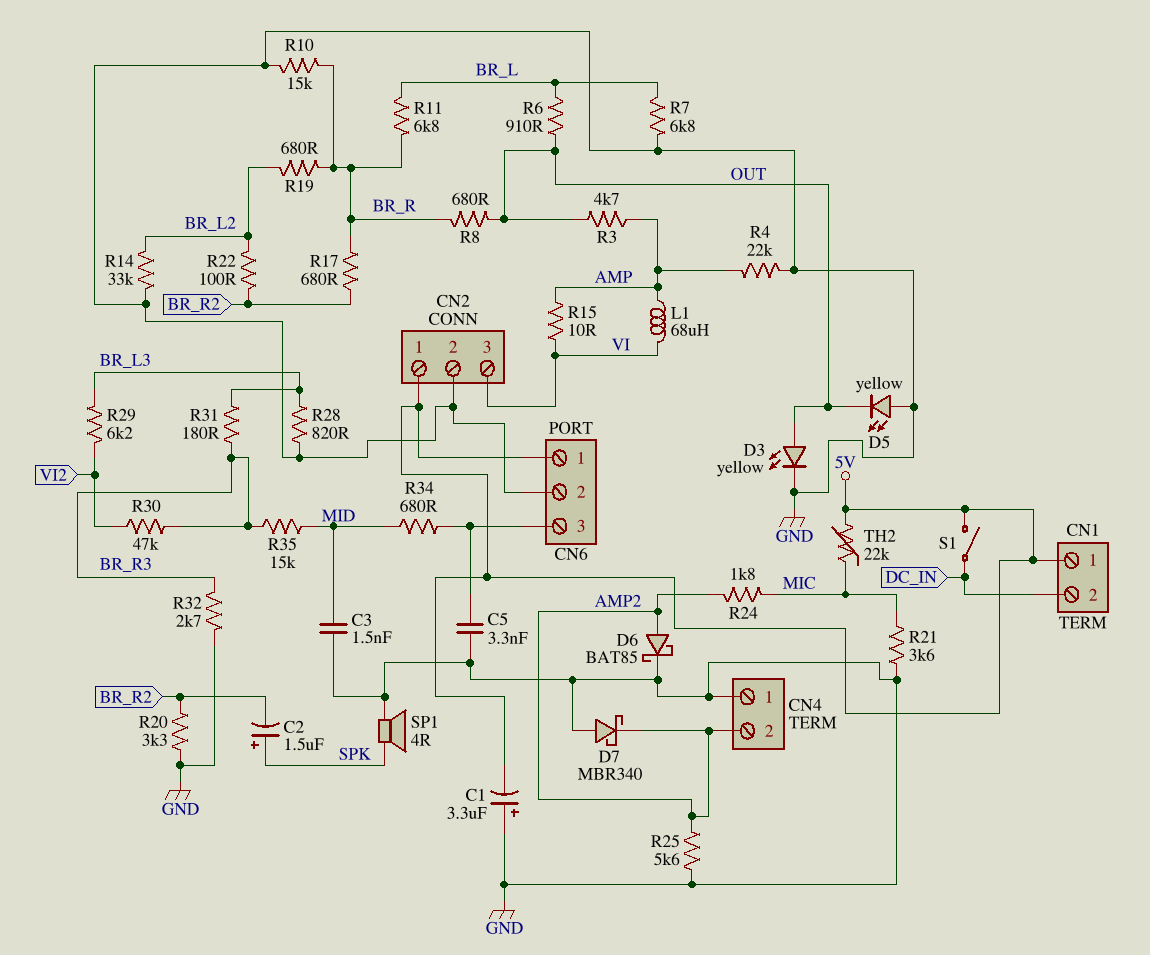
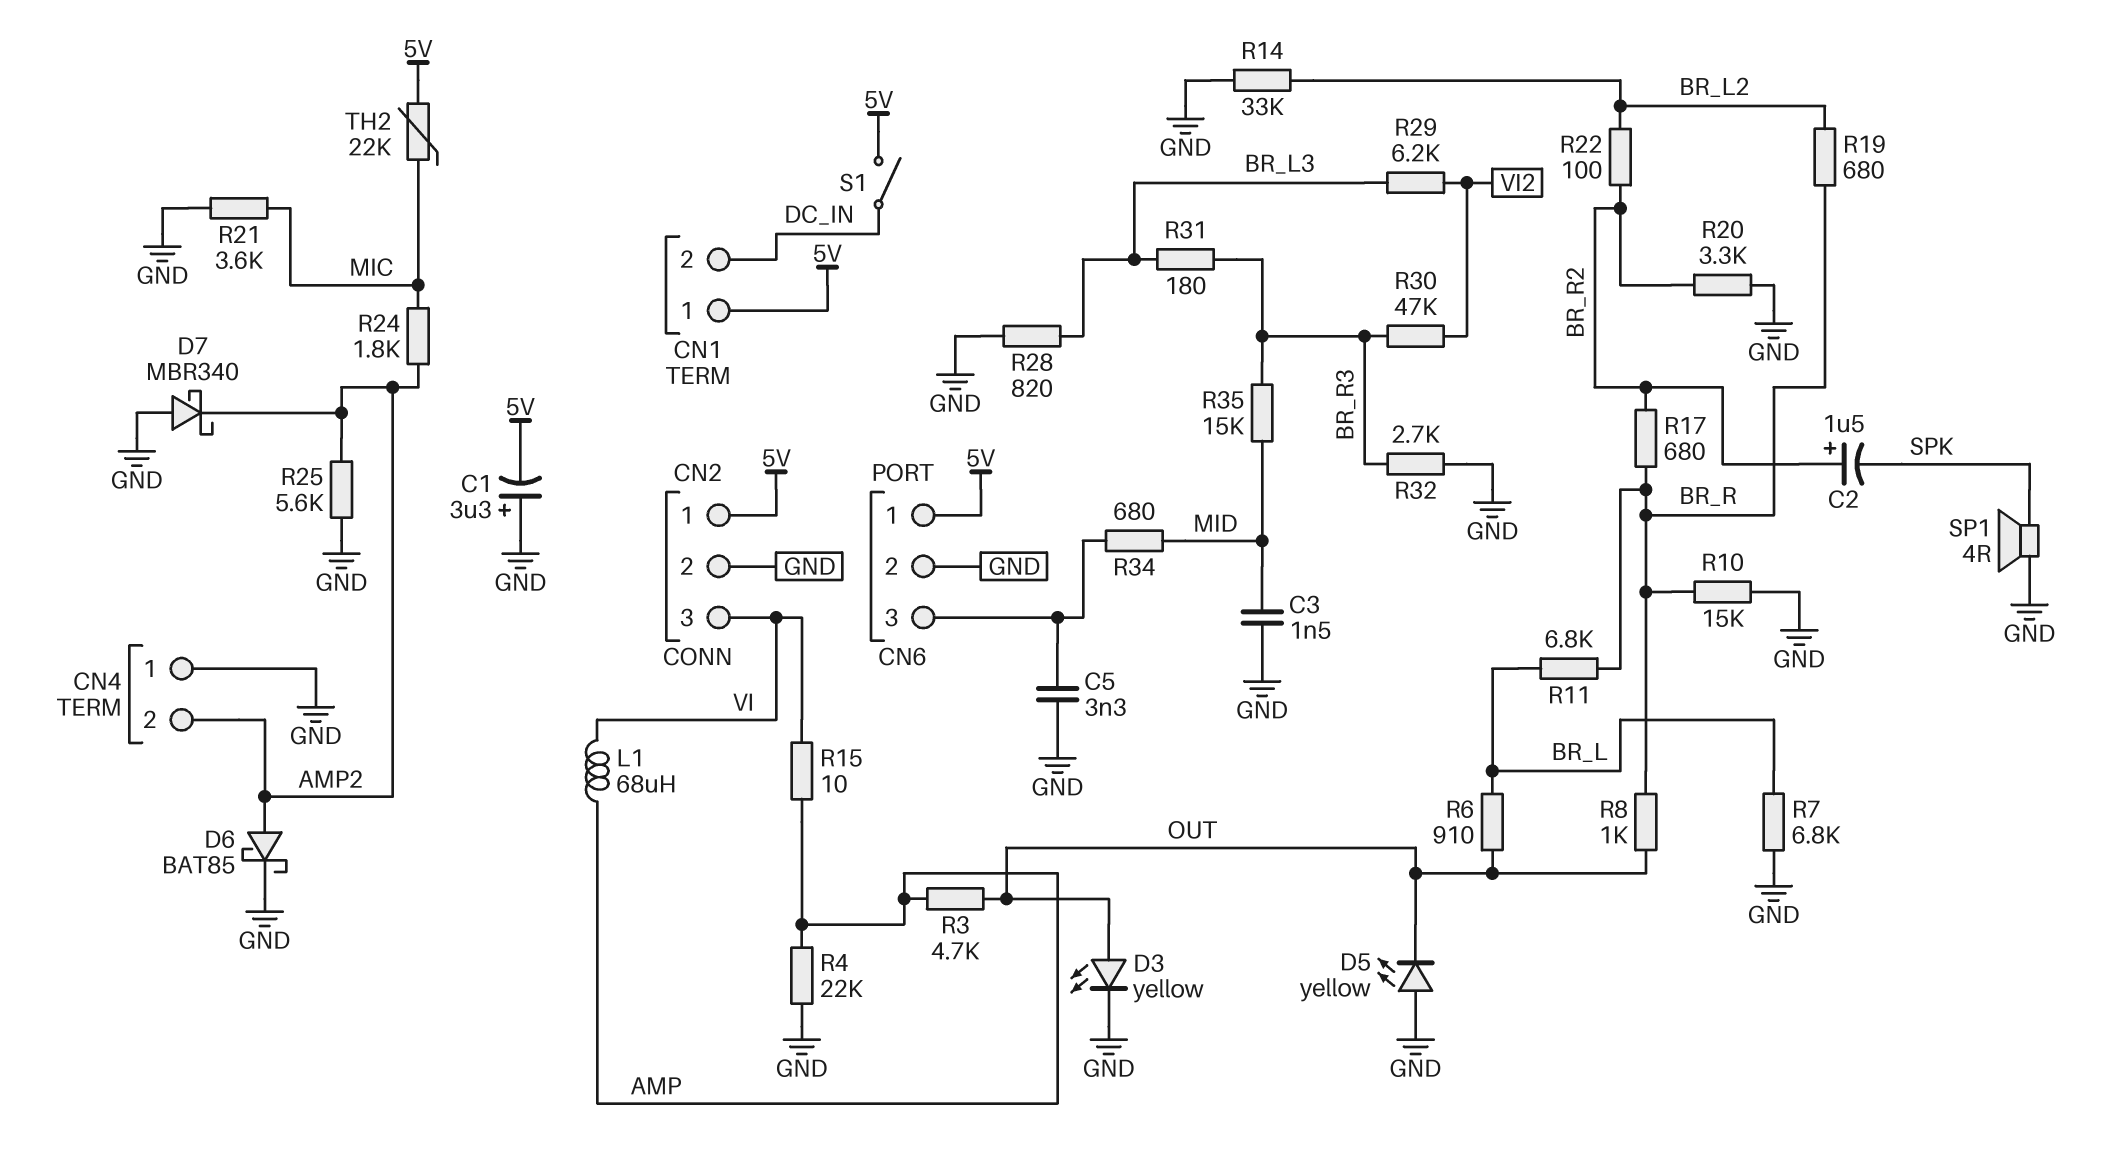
C2: 1.5uF (plus SPK, minus BR_R2) -> 1.5uF (plus BR_R2, minus SPK)
R8: 680 (BR_R, OUT) -> 1k (BR_R, OUT)

